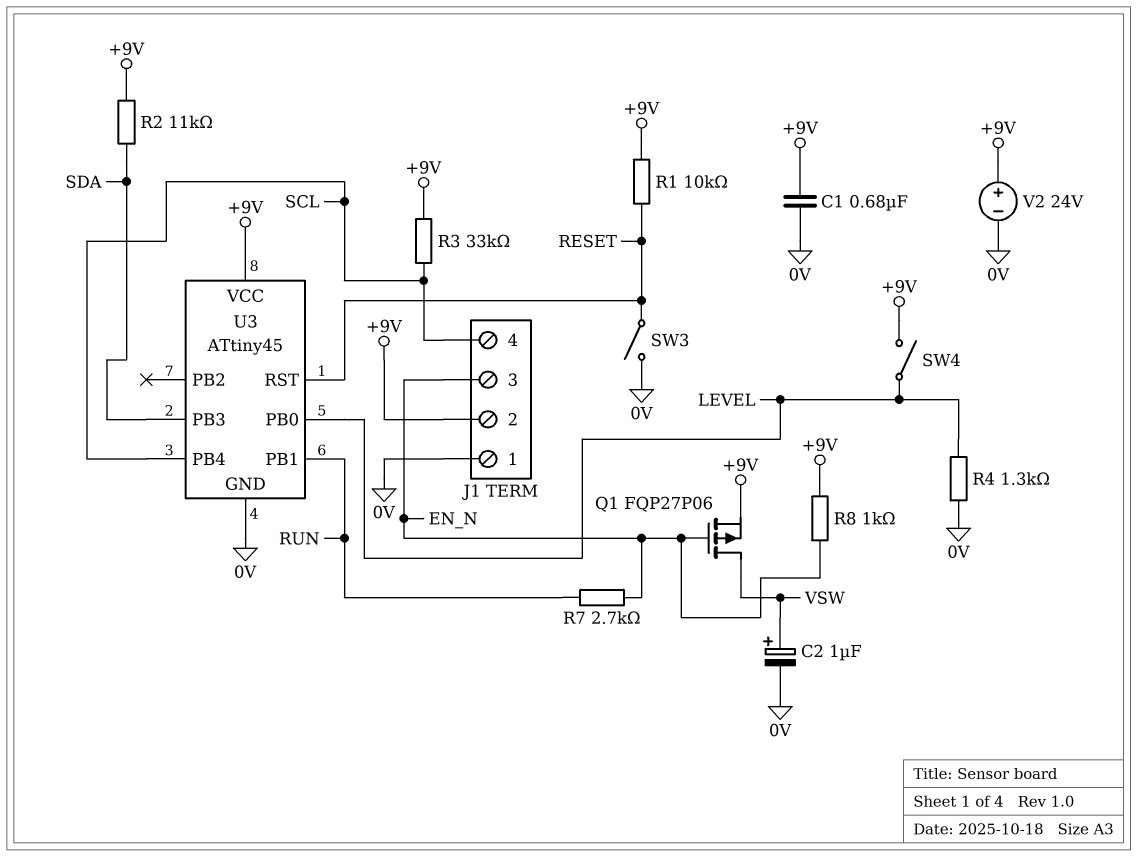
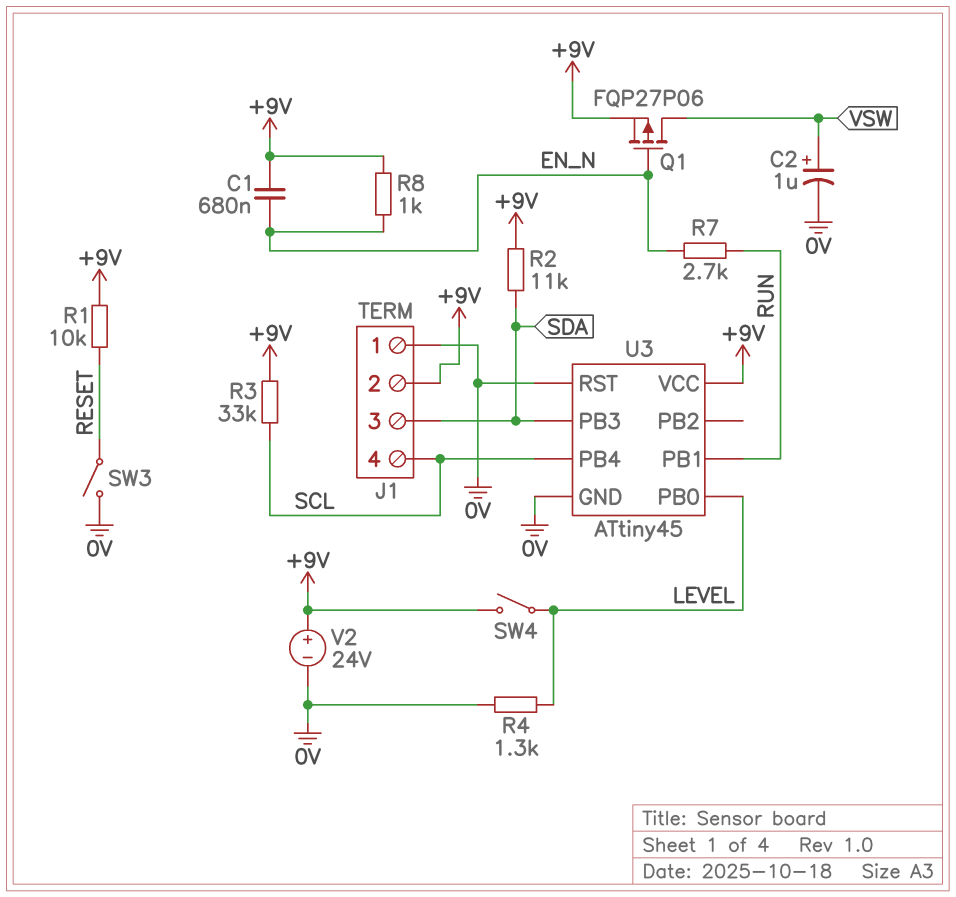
C1: 680nF (+9V, 0V) -> 680nF (+9V, EN_N)
J1 pin 3: EN_N -> SDA
U3 pin RST: RESET -> 0V

